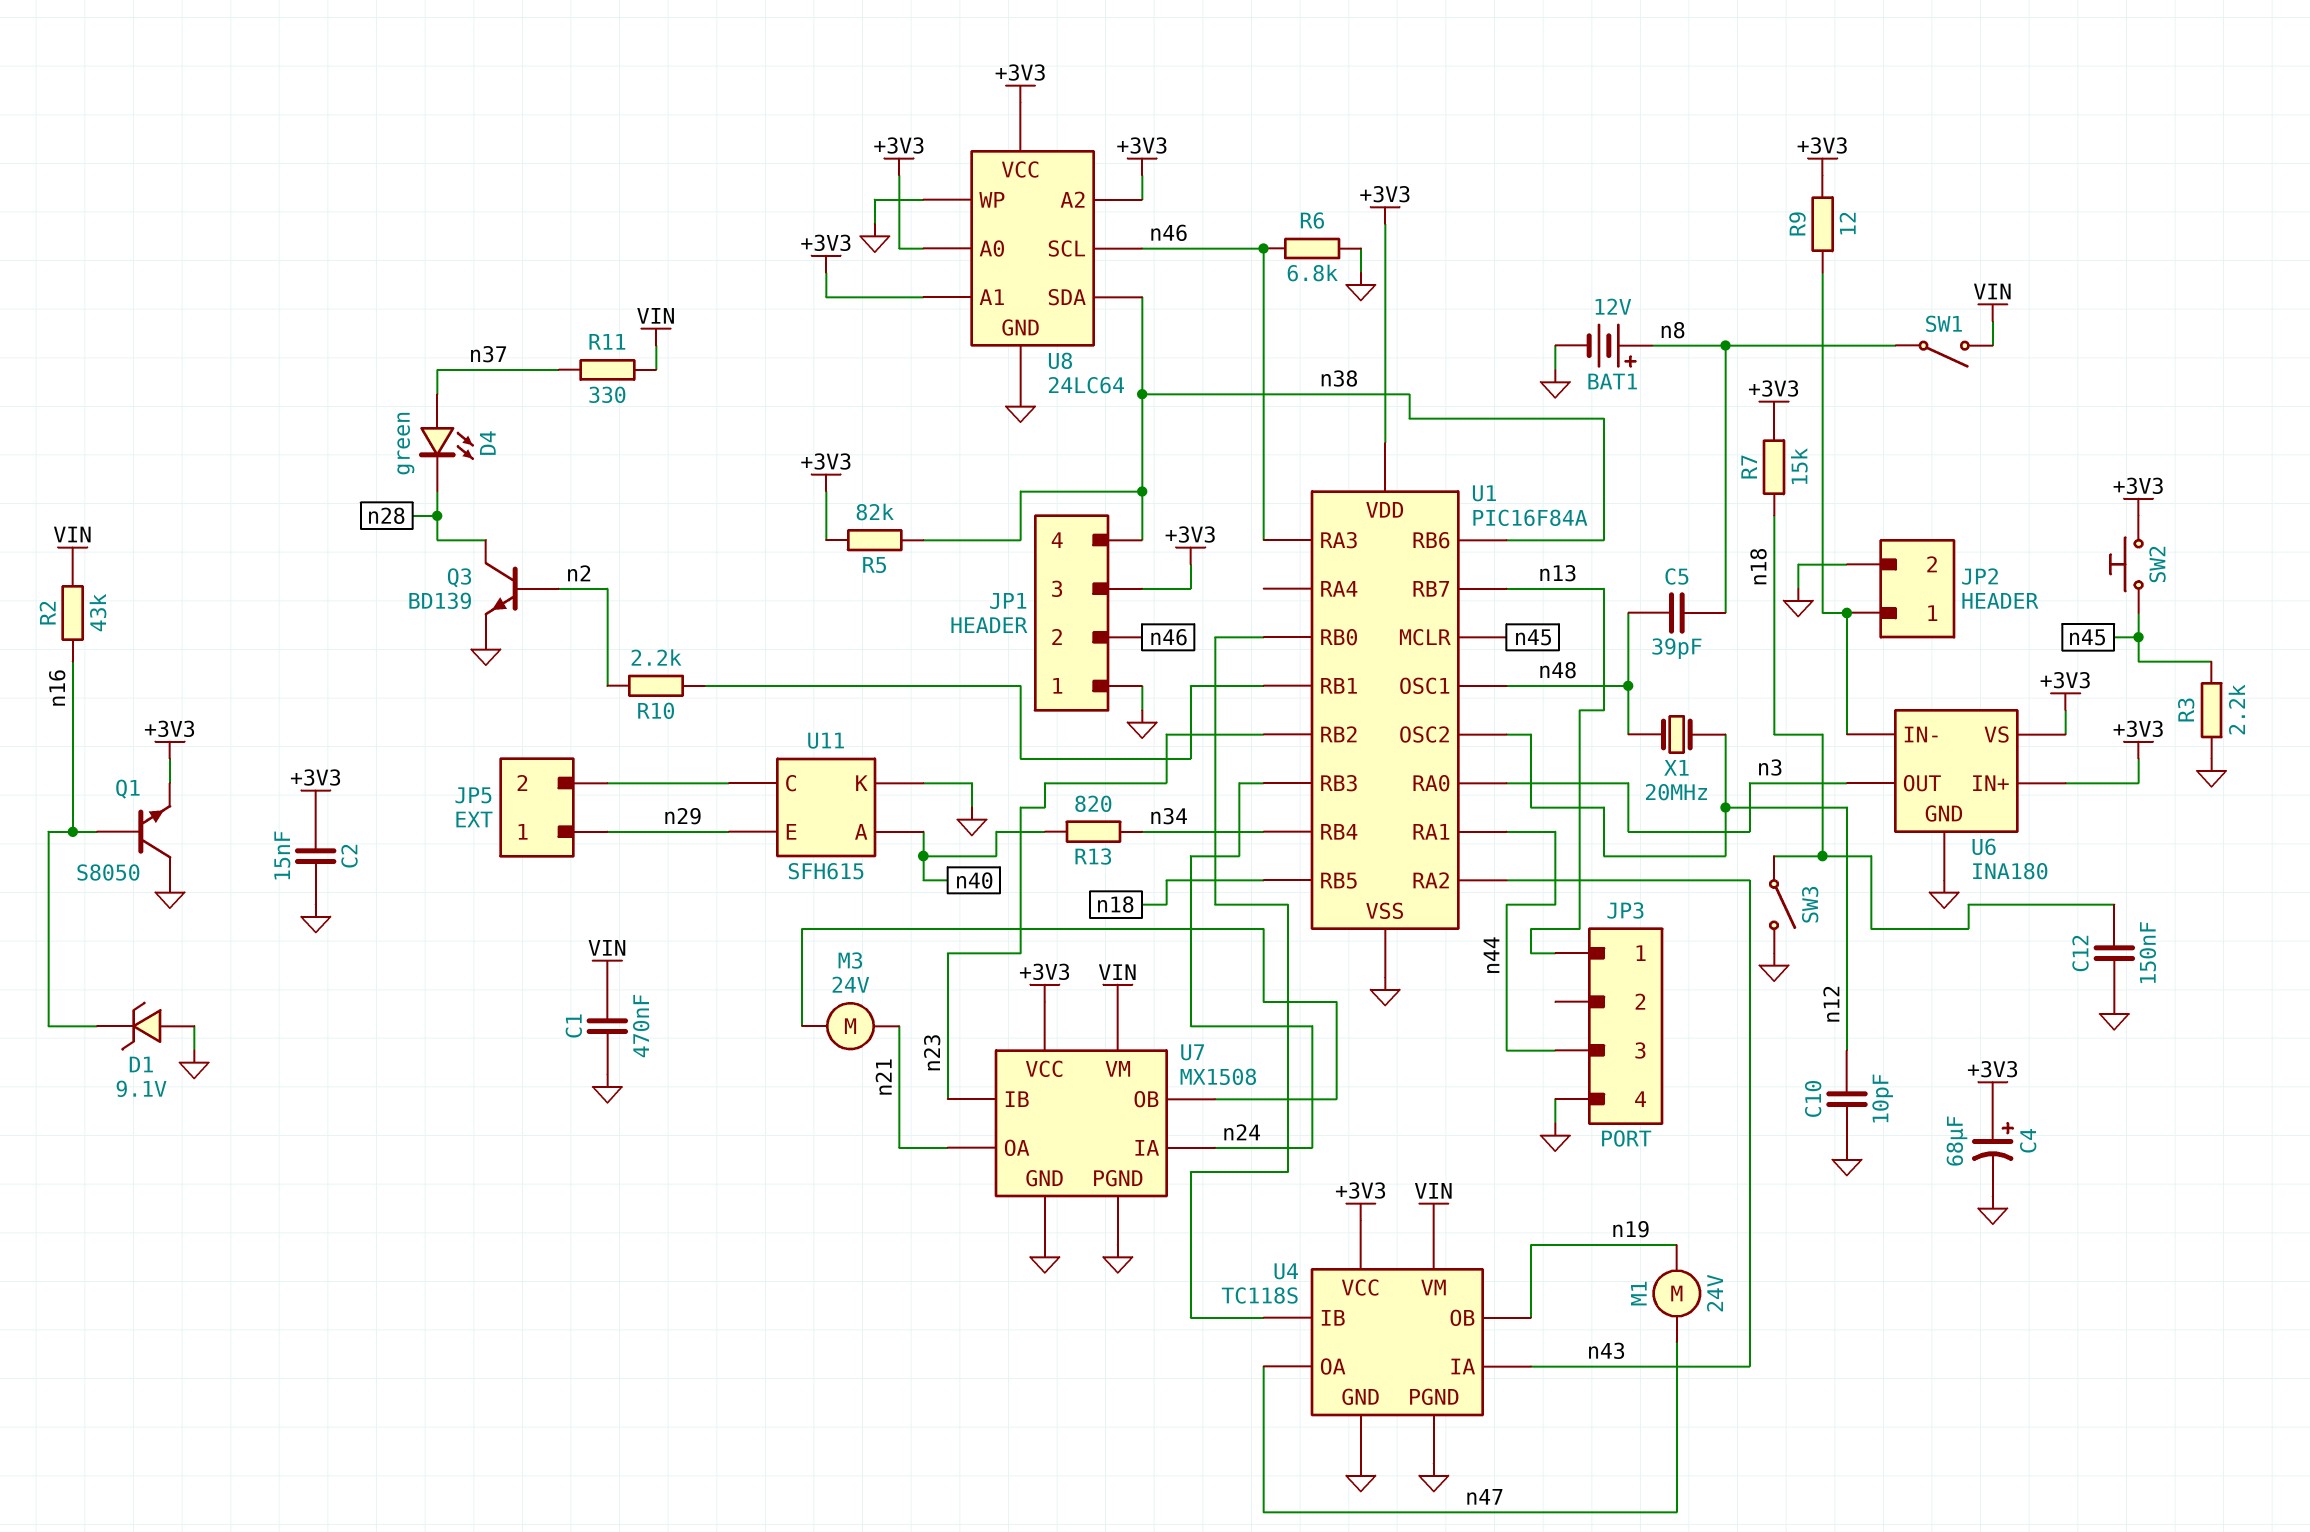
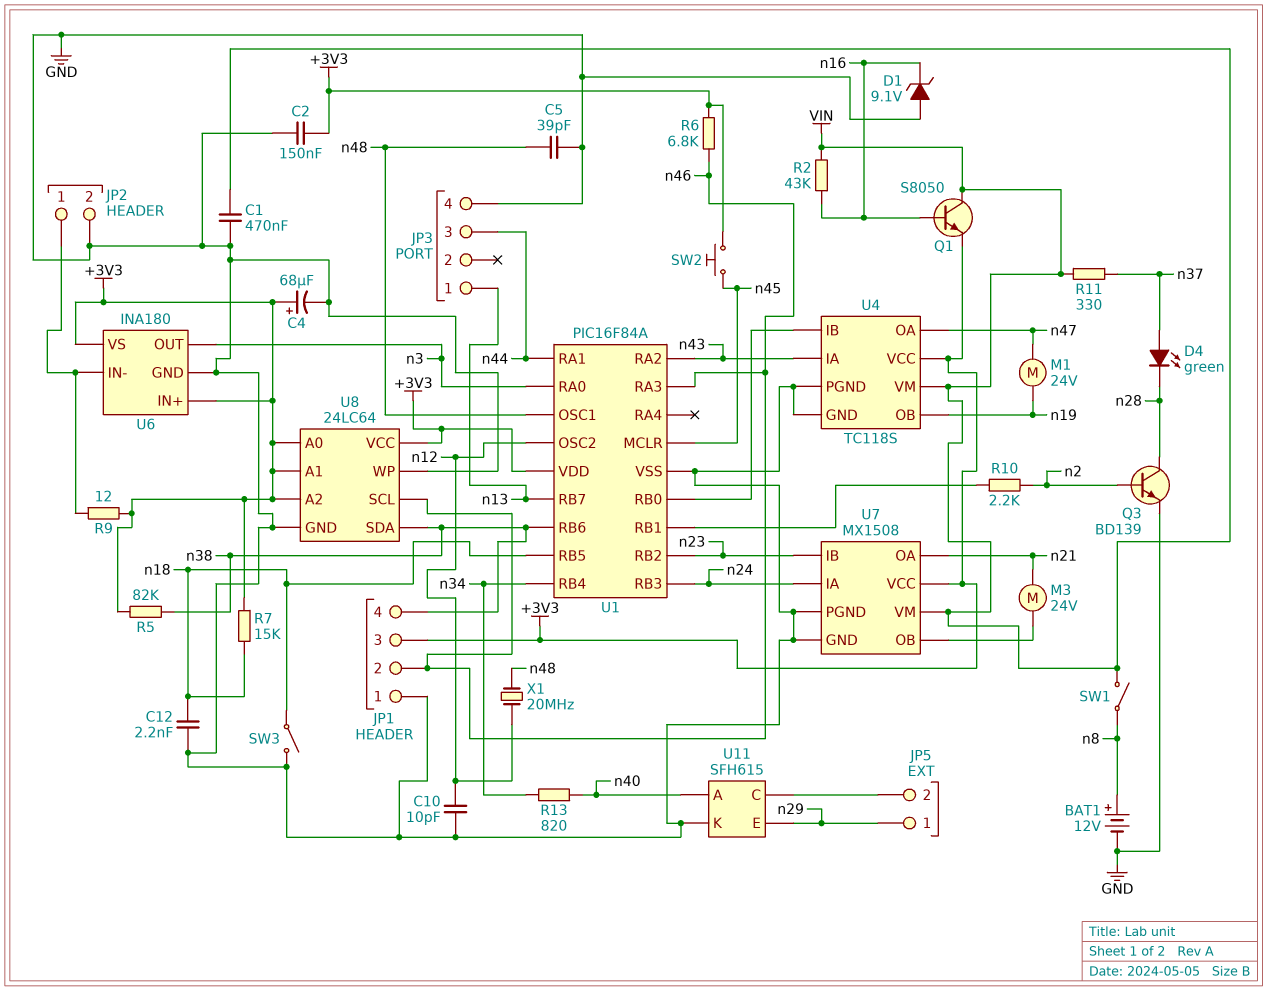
C2: 15nF (+3V3, GND) -> 150nF (+3V3, GND)
C5: 39pF (n8, n48) -> 39pF (GND, n48)
C12: 150nF (GND, n18) -> 2.2nF (GND, n18)
Q1: NPN S8050 (B n16, C GND, E +3V3) -> NPN S8050 (B n16, C VIN, E +3V3)
R3: 2.2k (GND, n45) -> none
R6: 6.8k (GND, n46) -> 6.8k (+3V3, n46)

